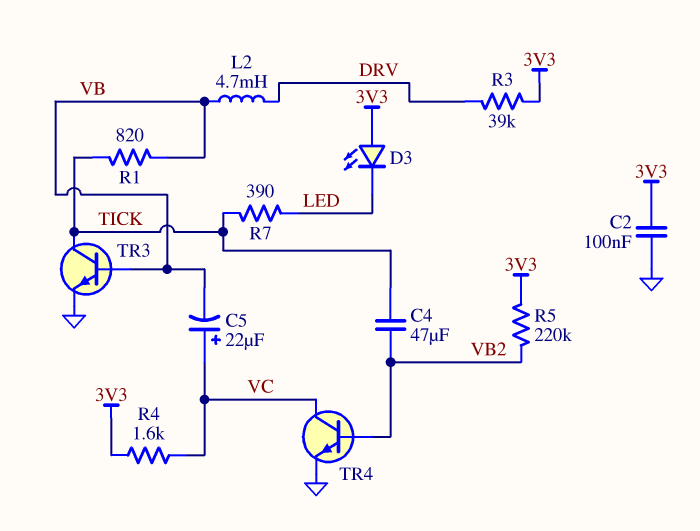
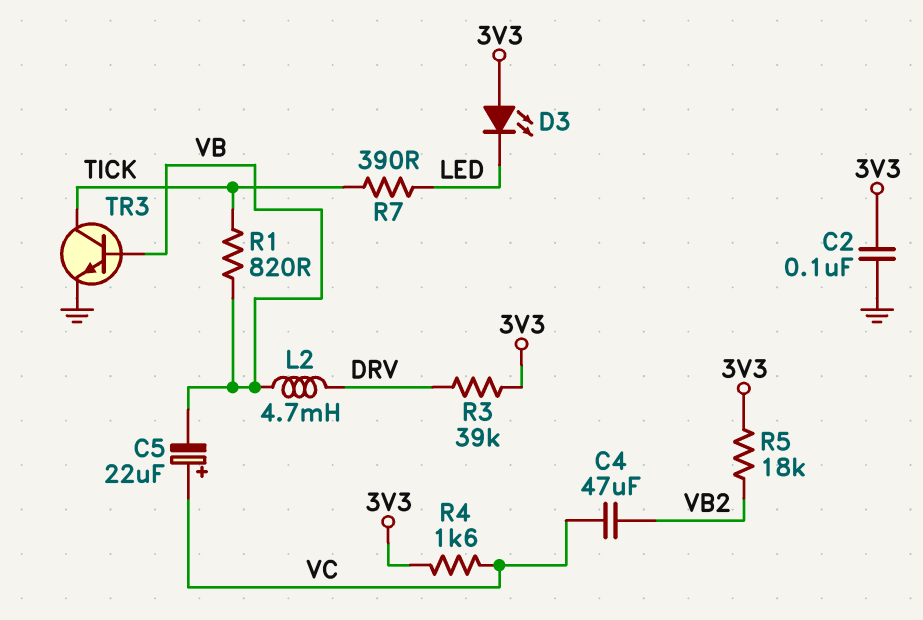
C4: 47uF (TICK, VB2) -> 47uF (VB2, VC)
R5: 220k (3V3, VB2) -> 18k (3V3, VB2)
TR4: NPN (B VB2, C VC, E GND) -> none

